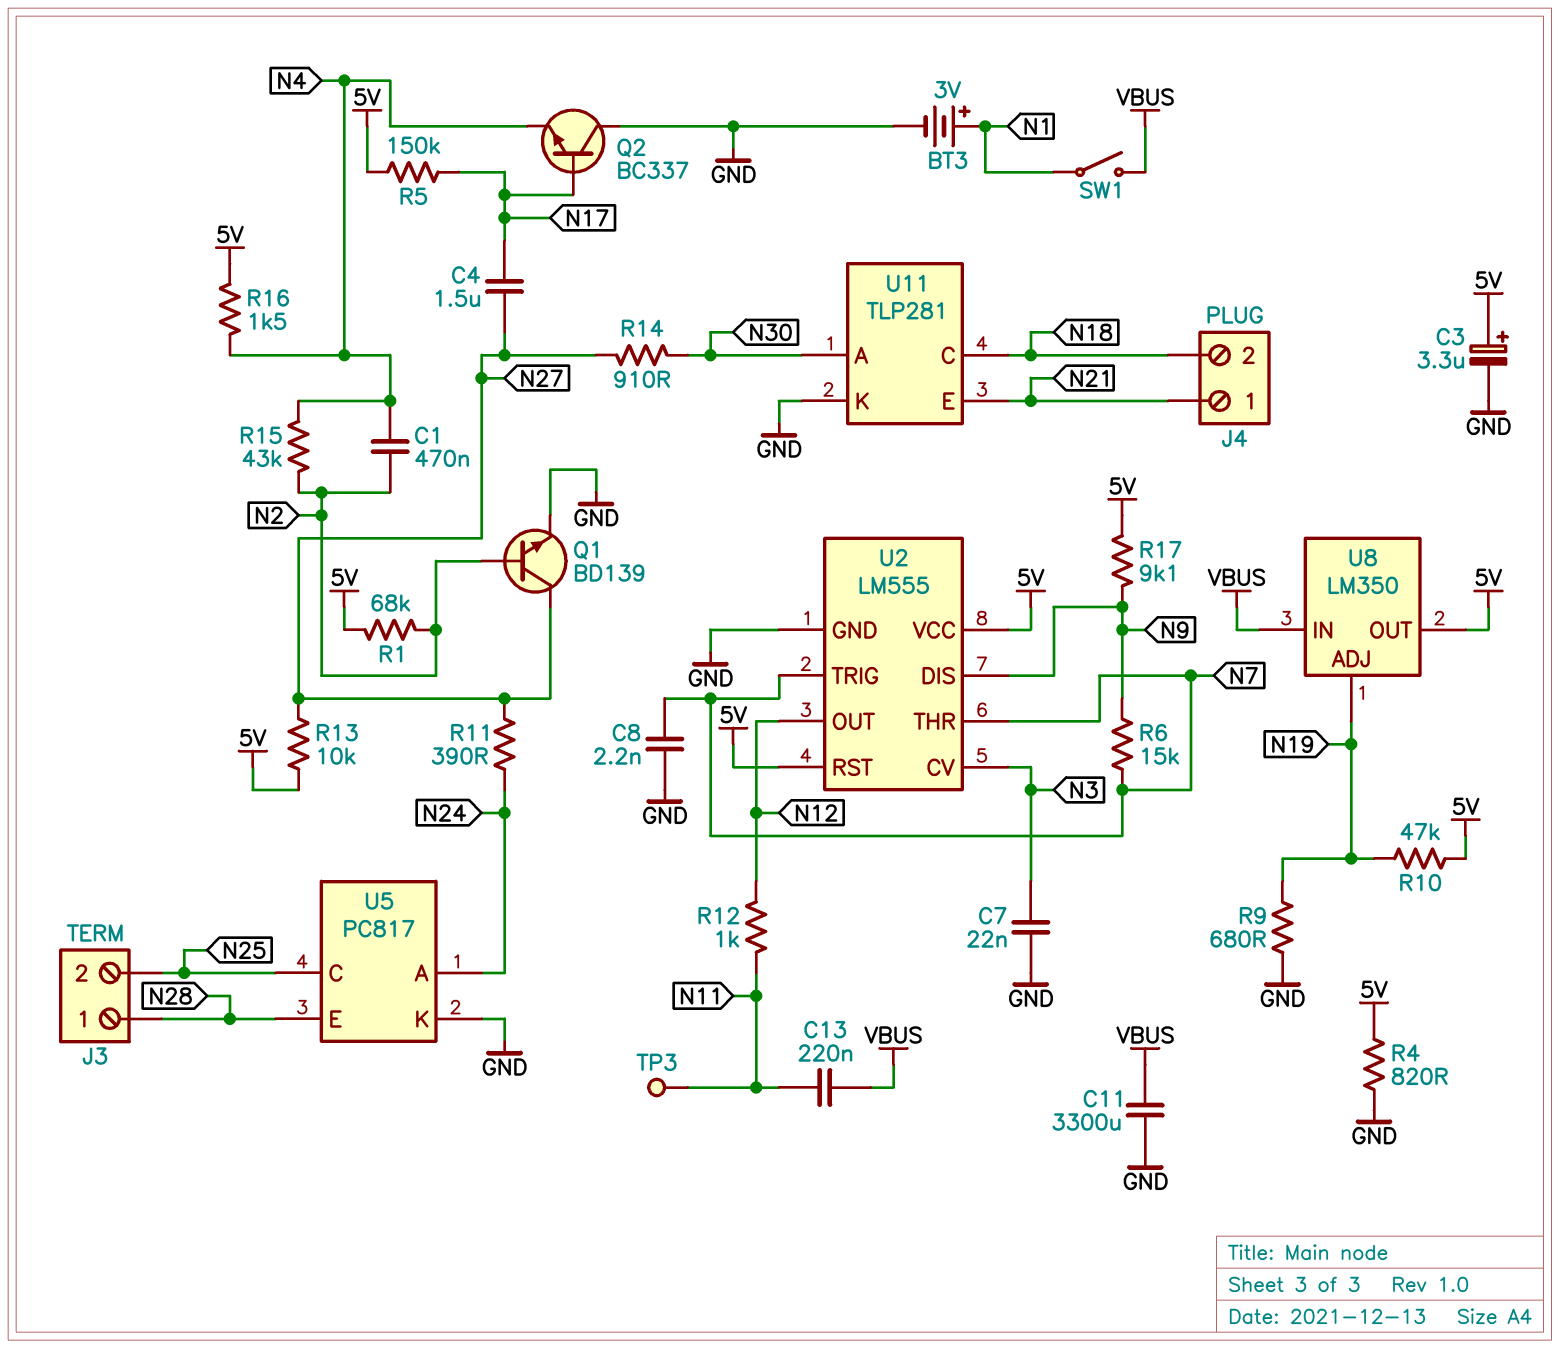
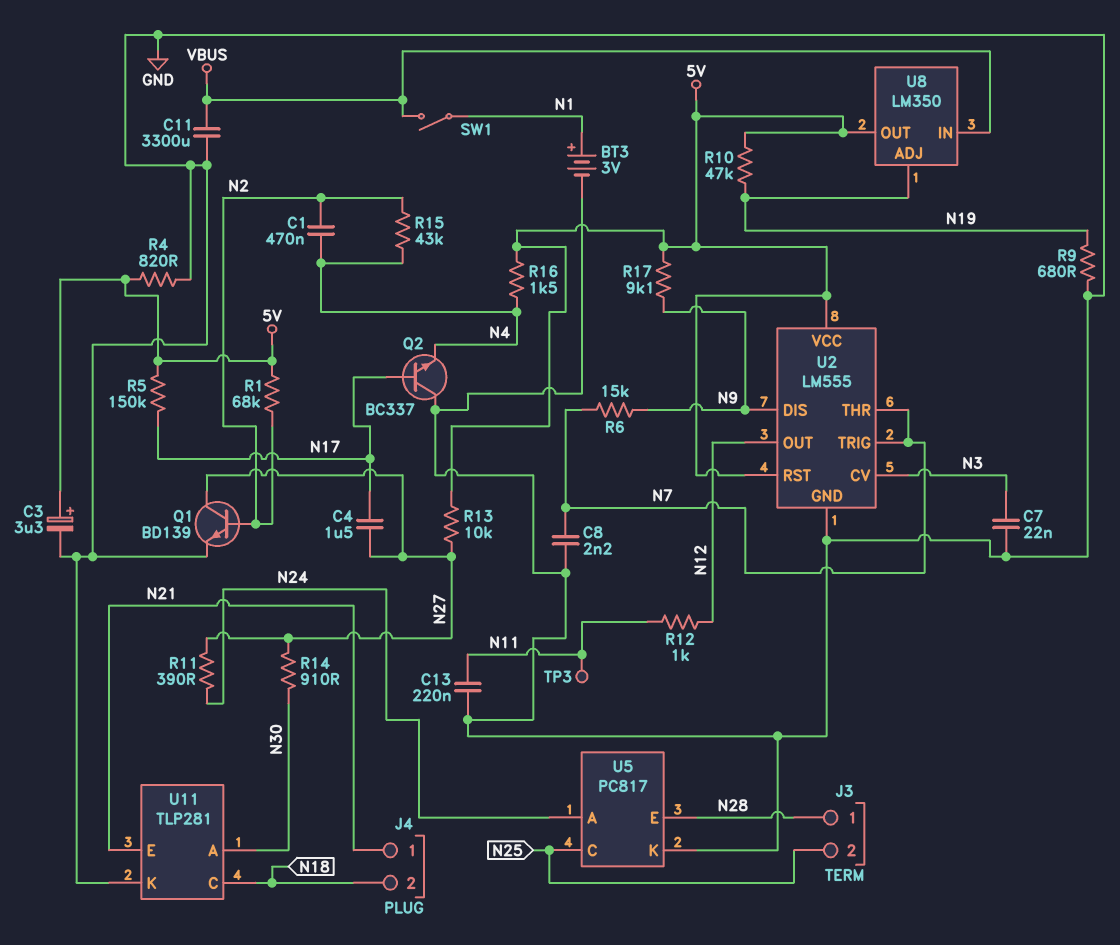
C13: 220nF (N11, VBUS) -> 220nF (GND, N11)

